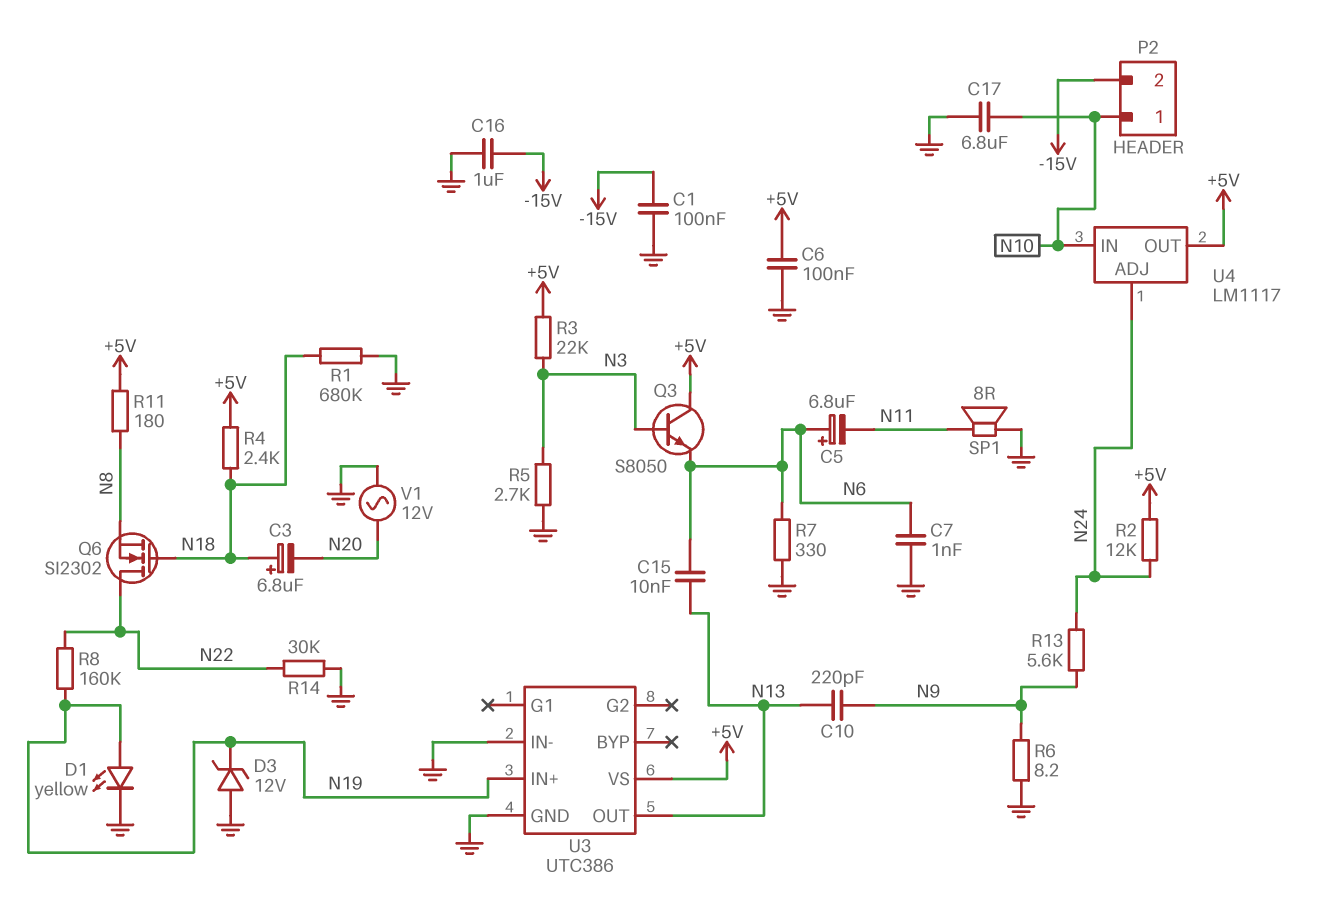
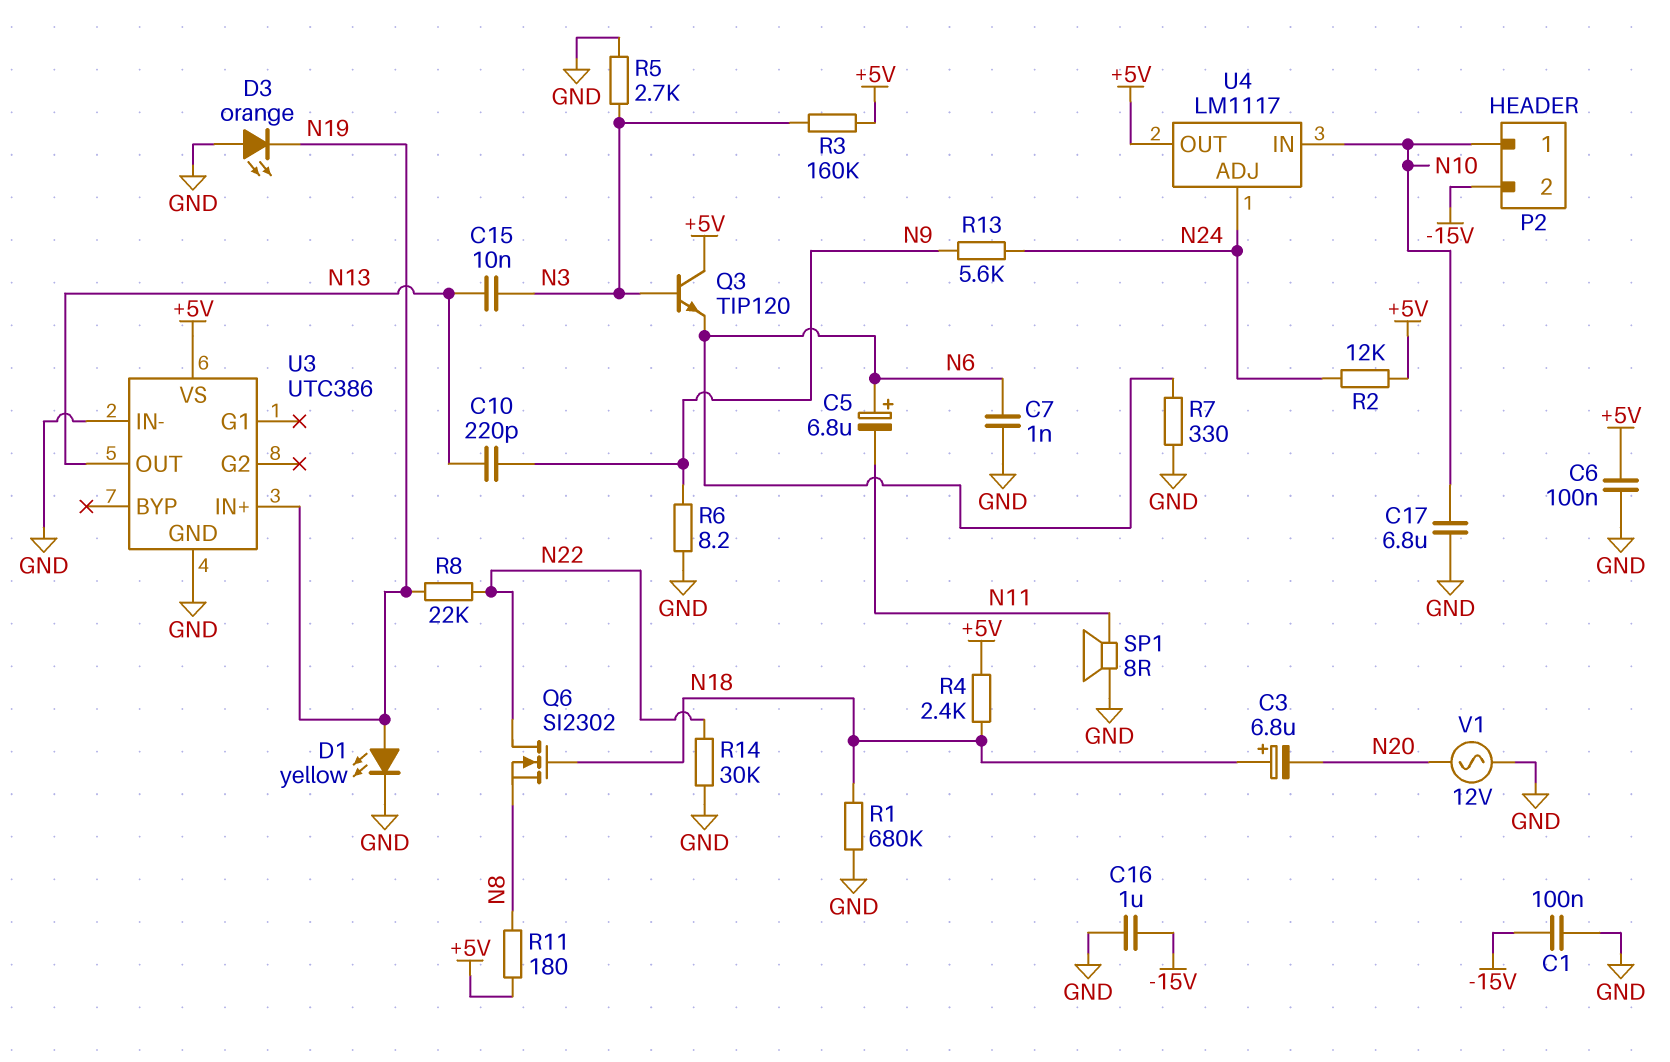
C15: 10nF (N6, N13) -> 10nF (N3, N13)
D3: zener 12V (A GND, K N19) -> LED orange (A GND, K N19)
Q3: NPN S8050 (B N3, C +5V, E N6) -> NPN TIP120 (B N3, C +5V, E N6)
R3: 22k (+5V, N3) -> 160k (+5V, N3)
R8: 160k (N19, N22) -> 22k (N19, N22)

